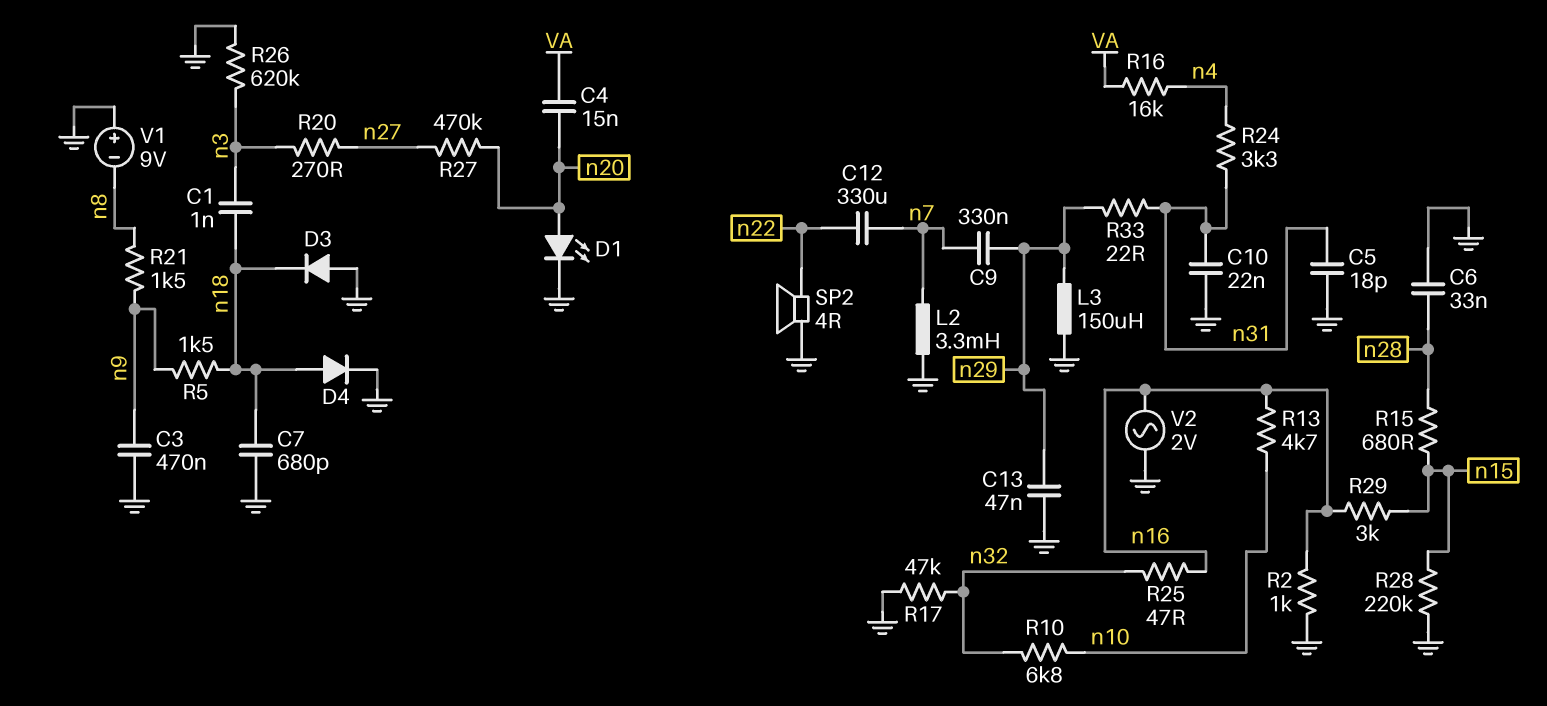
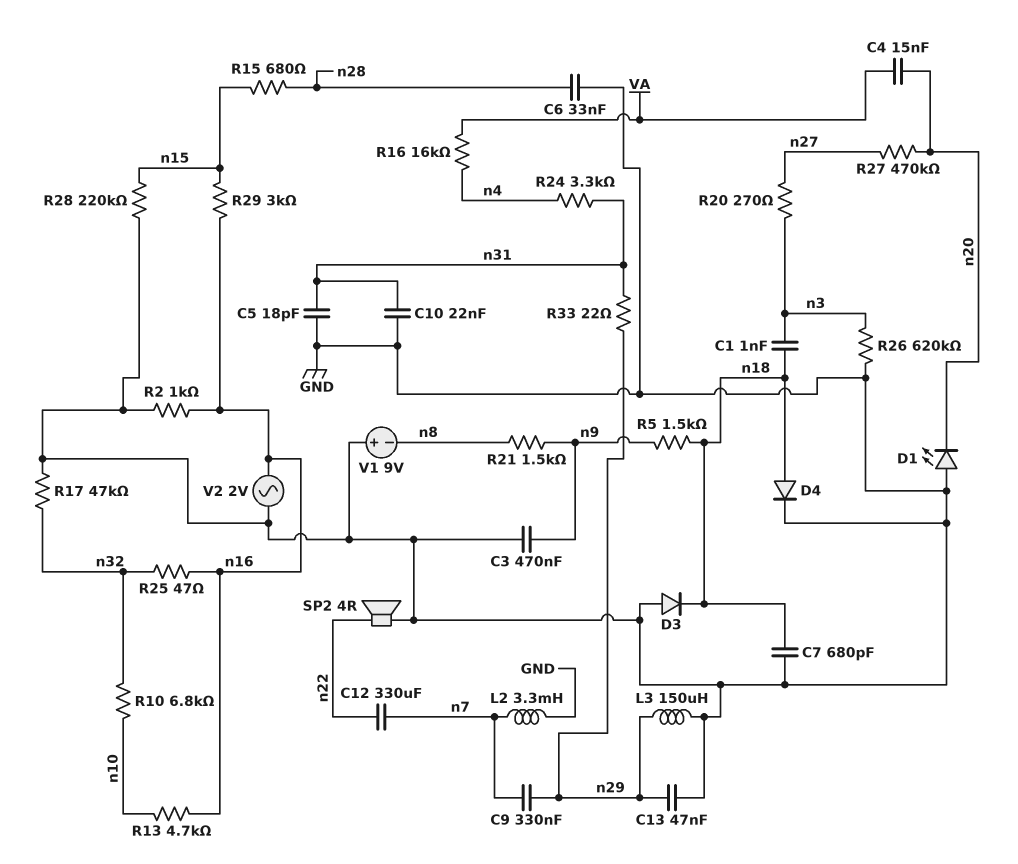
D1: LED (A n20, K GND) -> LED (A GND, K n20)

